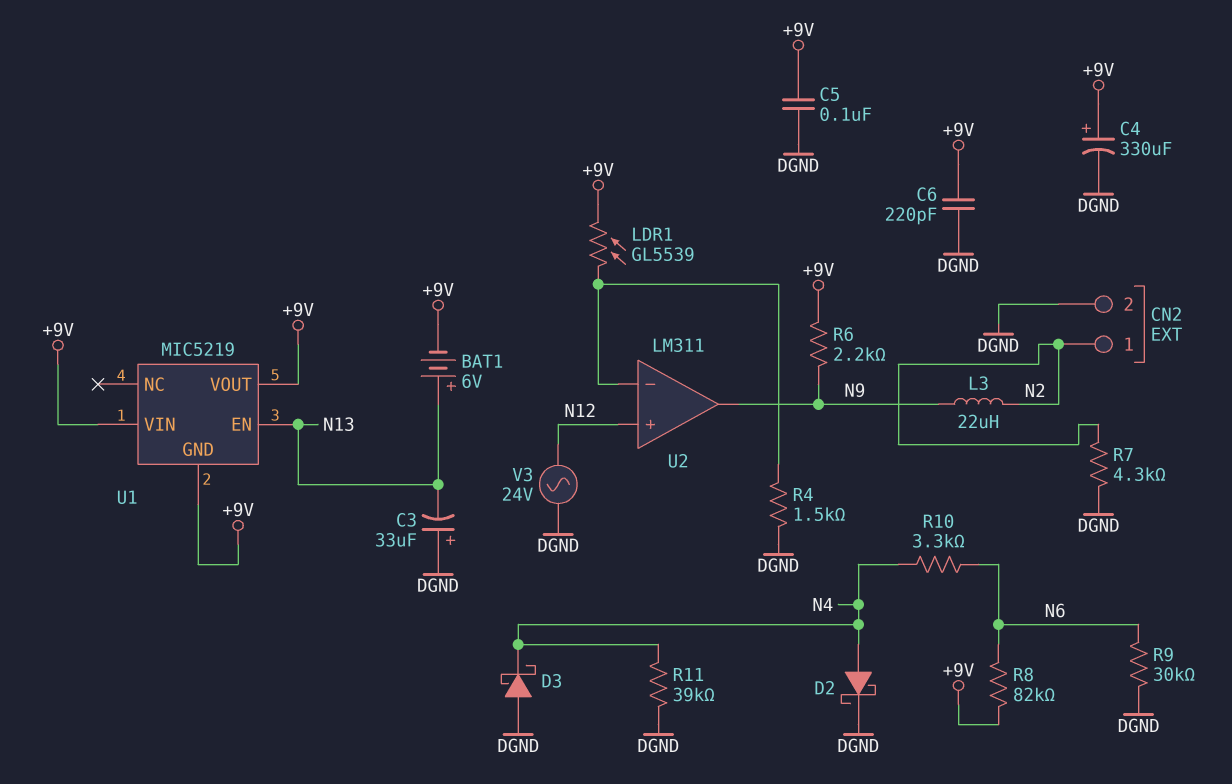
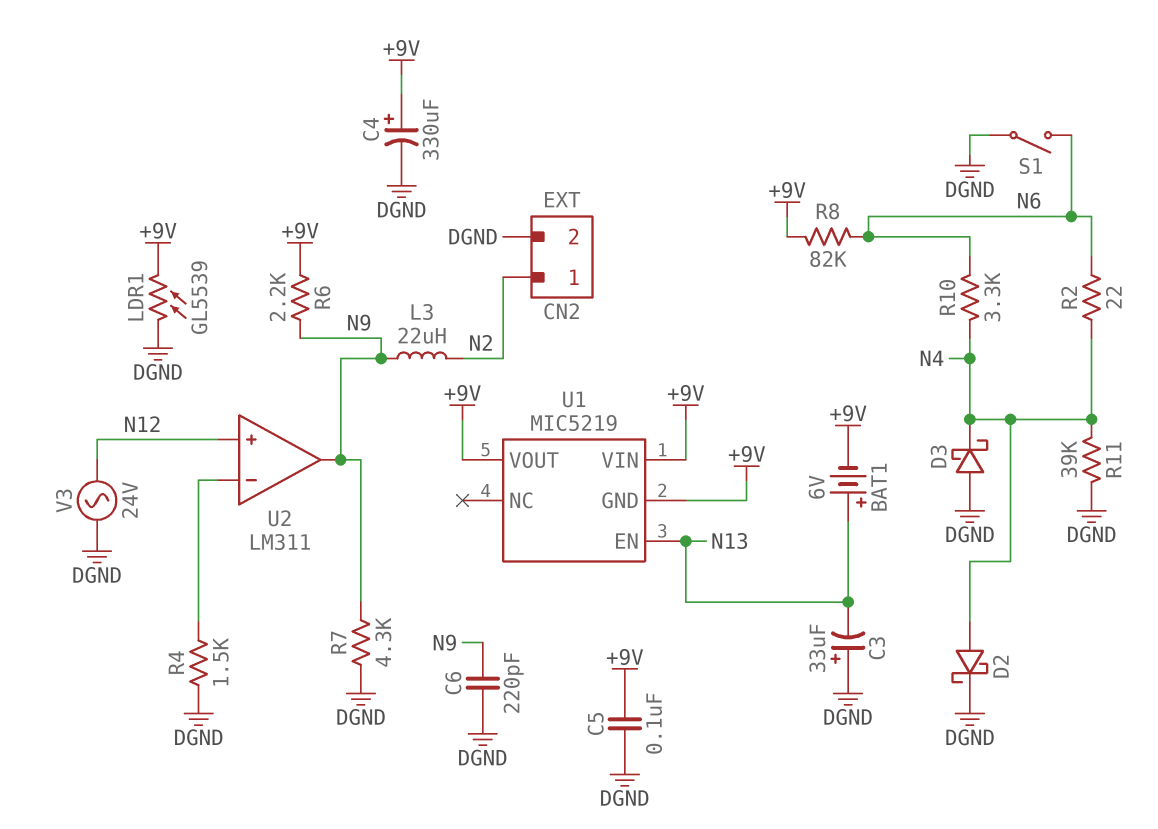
C6: 220pF (+9V, DGND) -> 220pF (DGND, N9)
LDR1: GL5539 (+9V, U2/in-) -> GL5539 (+9V, DGND)
R2: none -> 22 (N4, N6)
R7: 4.3k (DGND, N2) -> 4.3k (DGND, N9)
R9: 30k (DGND, N6) -> none
S1: none -> switch (DGND, N6)

